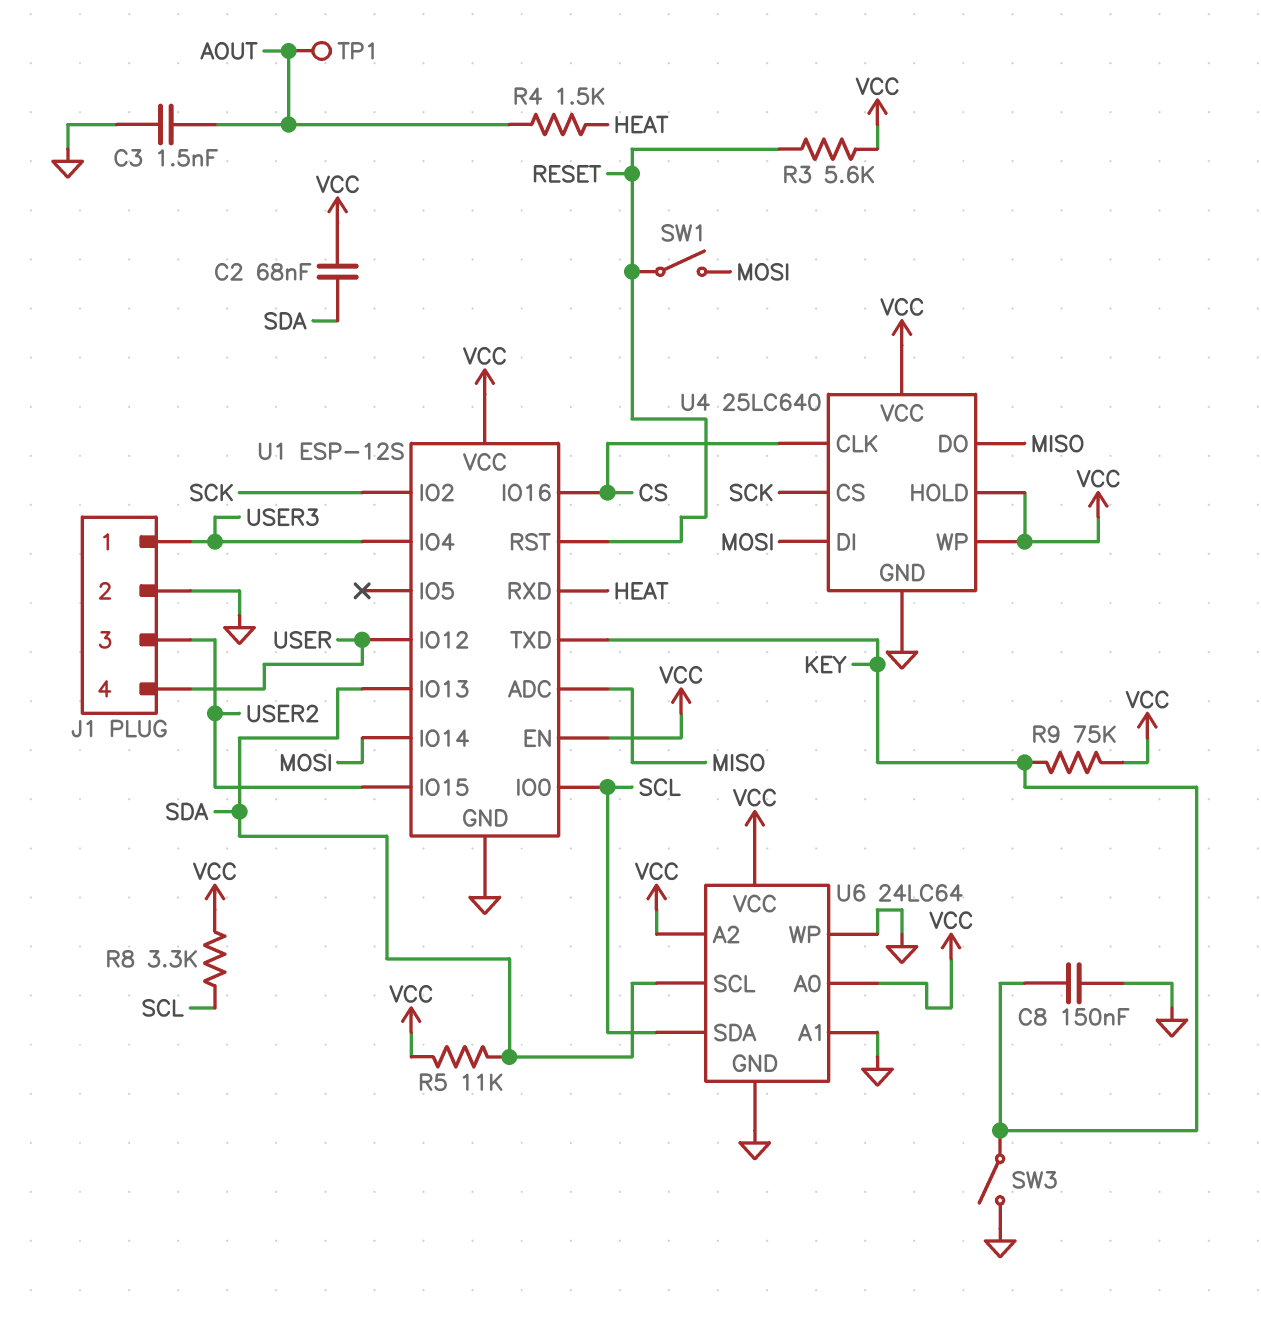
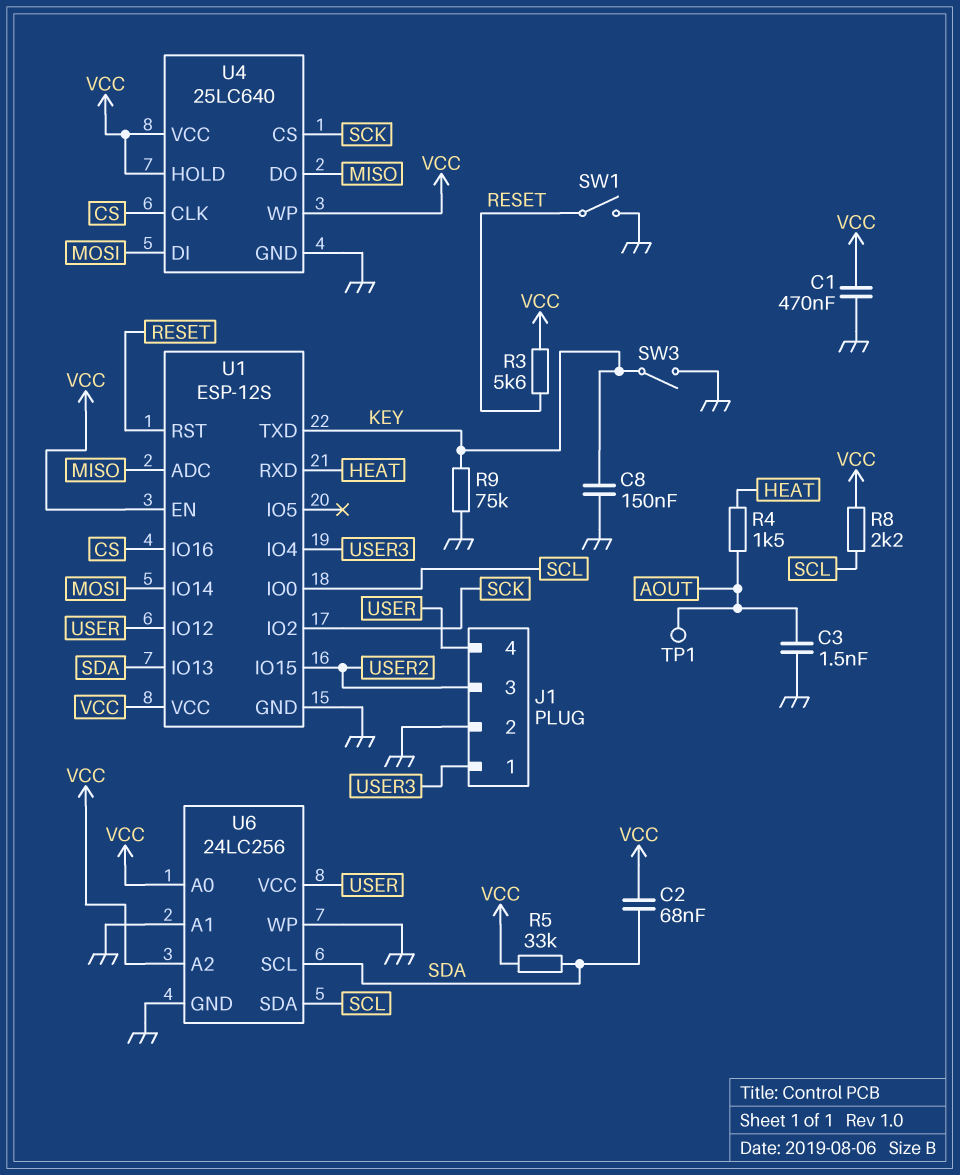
C1: none -> 470nF (GND, VCC)
R5: 11k (SDA, VCC) -> 33k (SDA, VCC)
R8: 3.3k (SCL, VCC) -> 2.2k (SCL, VCC)
R9: 75k (KEY, VCC) -> 75k (GND, KEY)
SW1: switch (MOSI, RESET) -> switch (GND, RESET)
U6: 24LC64 -> 24LC256
U6 pin VCC: VCC -> USER

